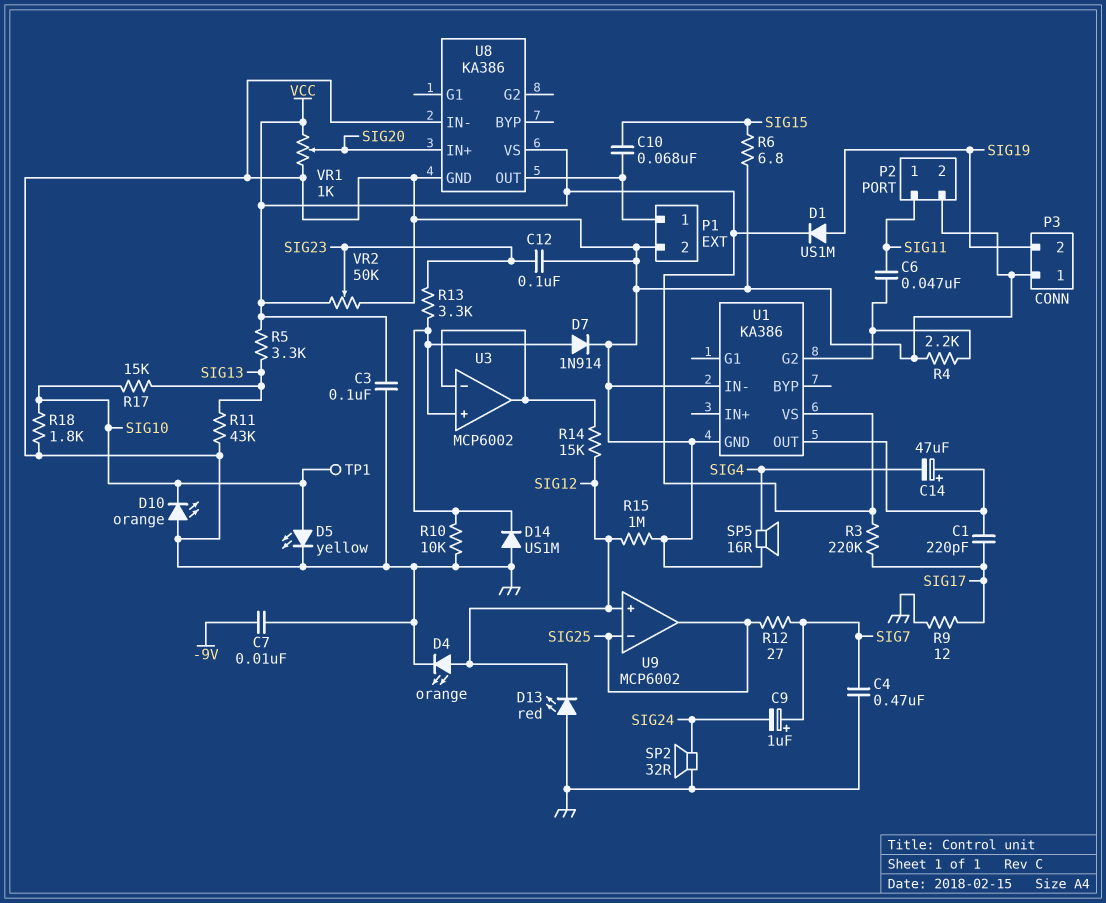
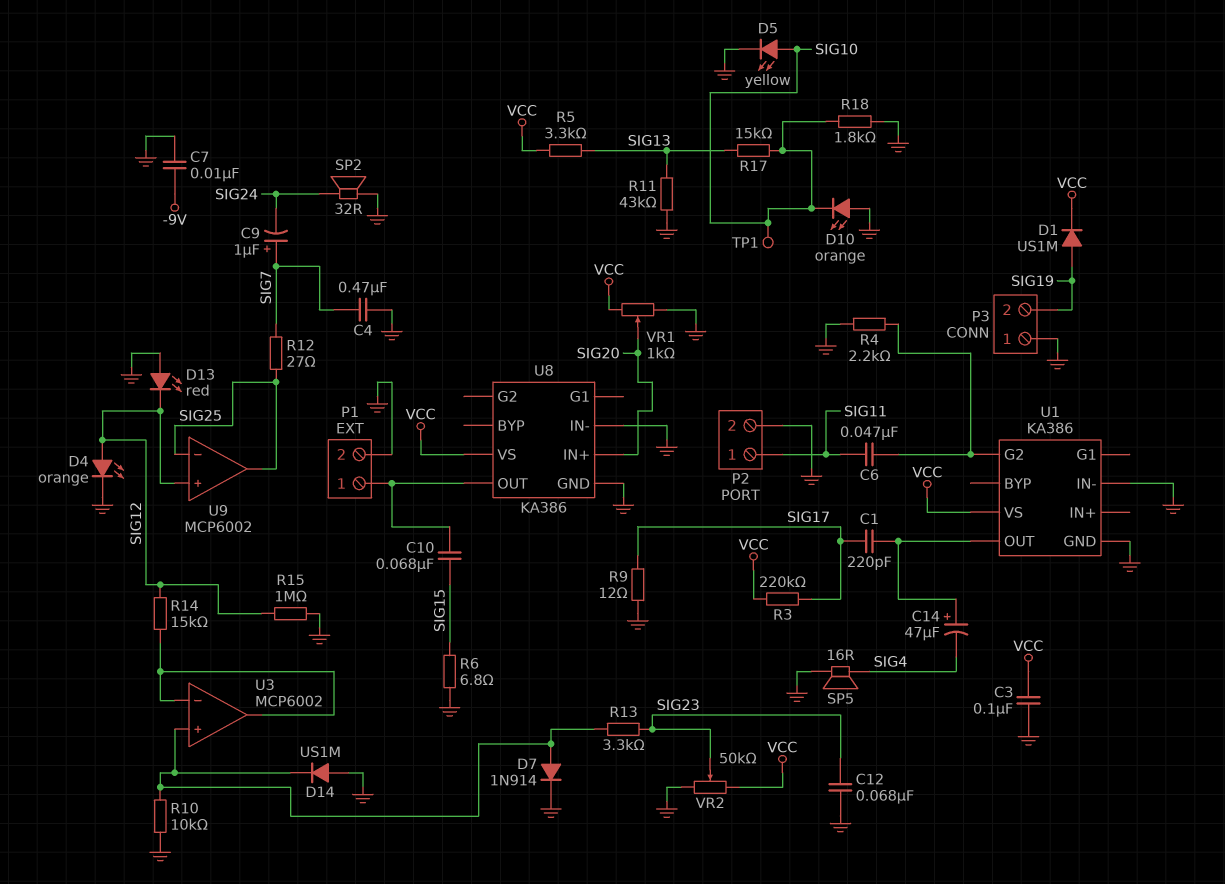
C12: 100nF (GND, SIG23) -> 68nF (GND, SIG23)

